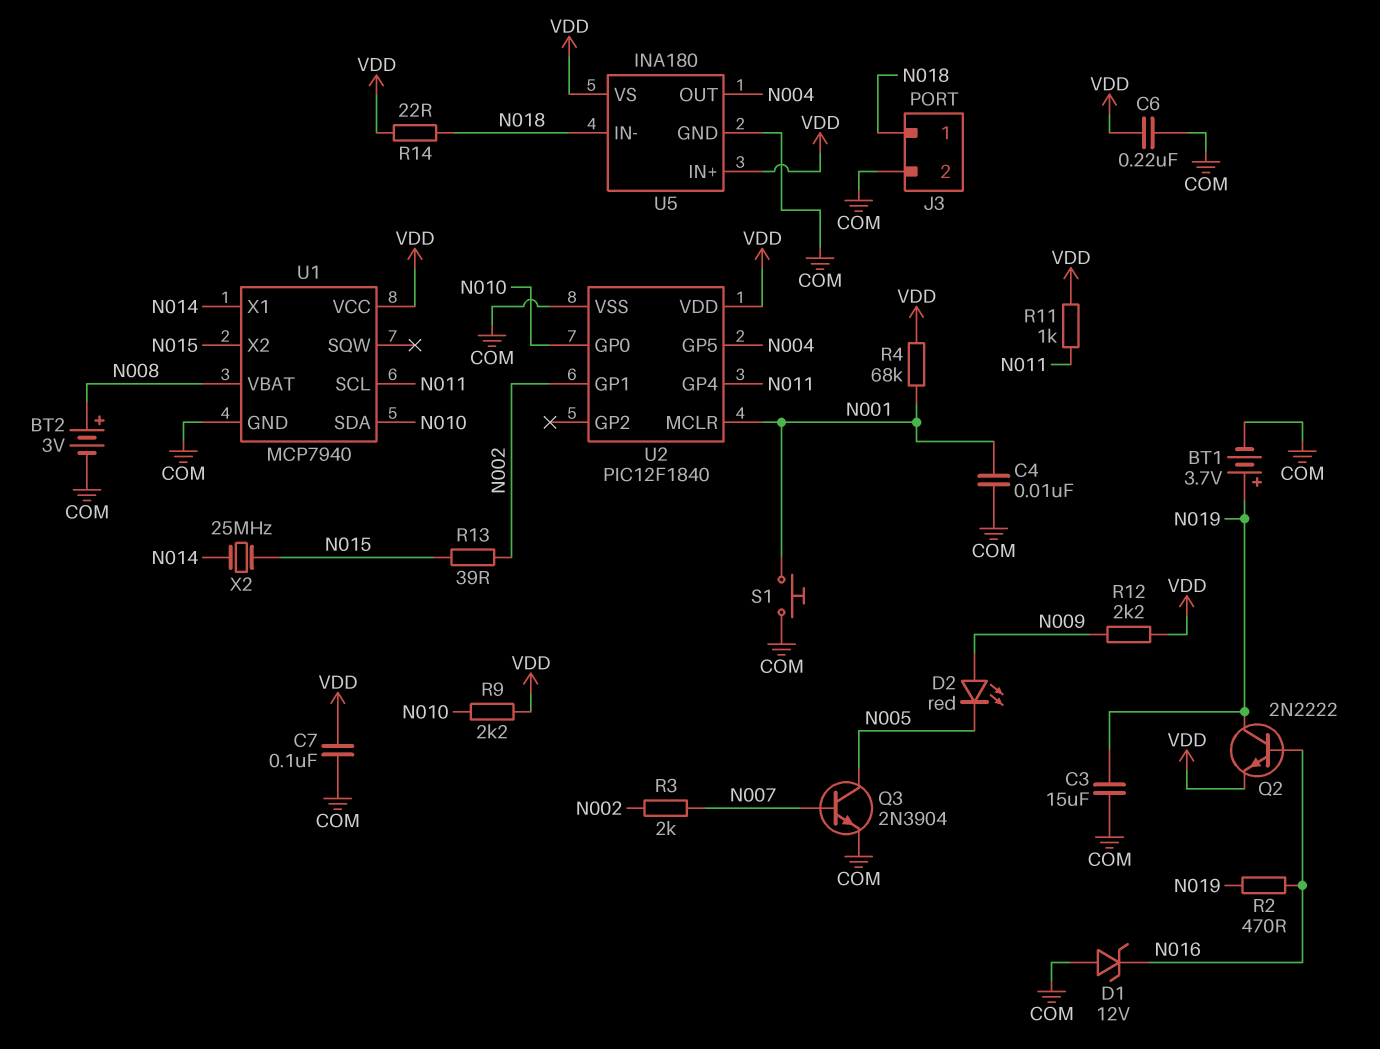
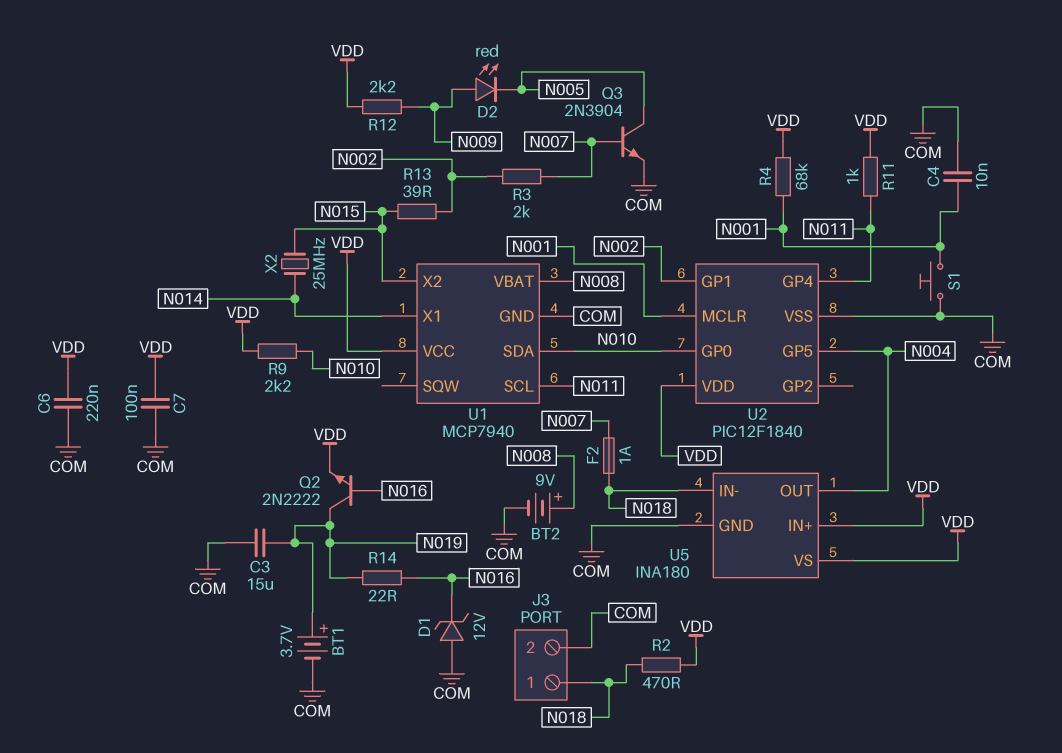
BT2: 3V (plus N008, minus COM) -> 9V (plus N008, minus COM)
F2: none -> 1A (N007, N018)
R2: 470 (N016, N019) -> 470 (N018, VDD)
R14: 22 (N018, VDD) -> 22 (N016, N019)

